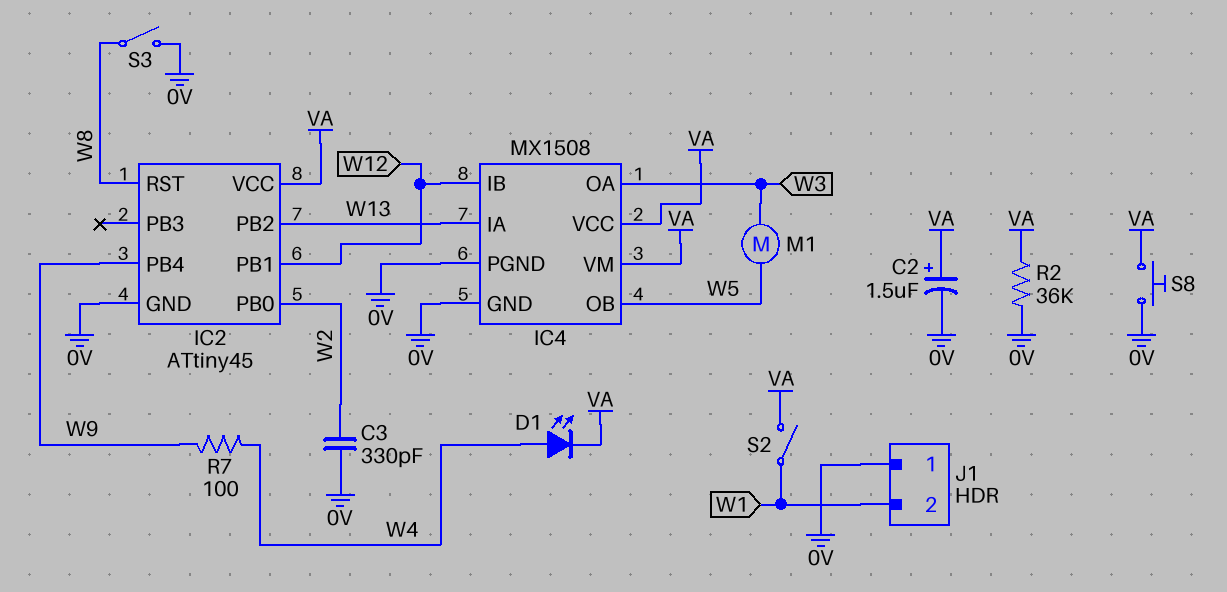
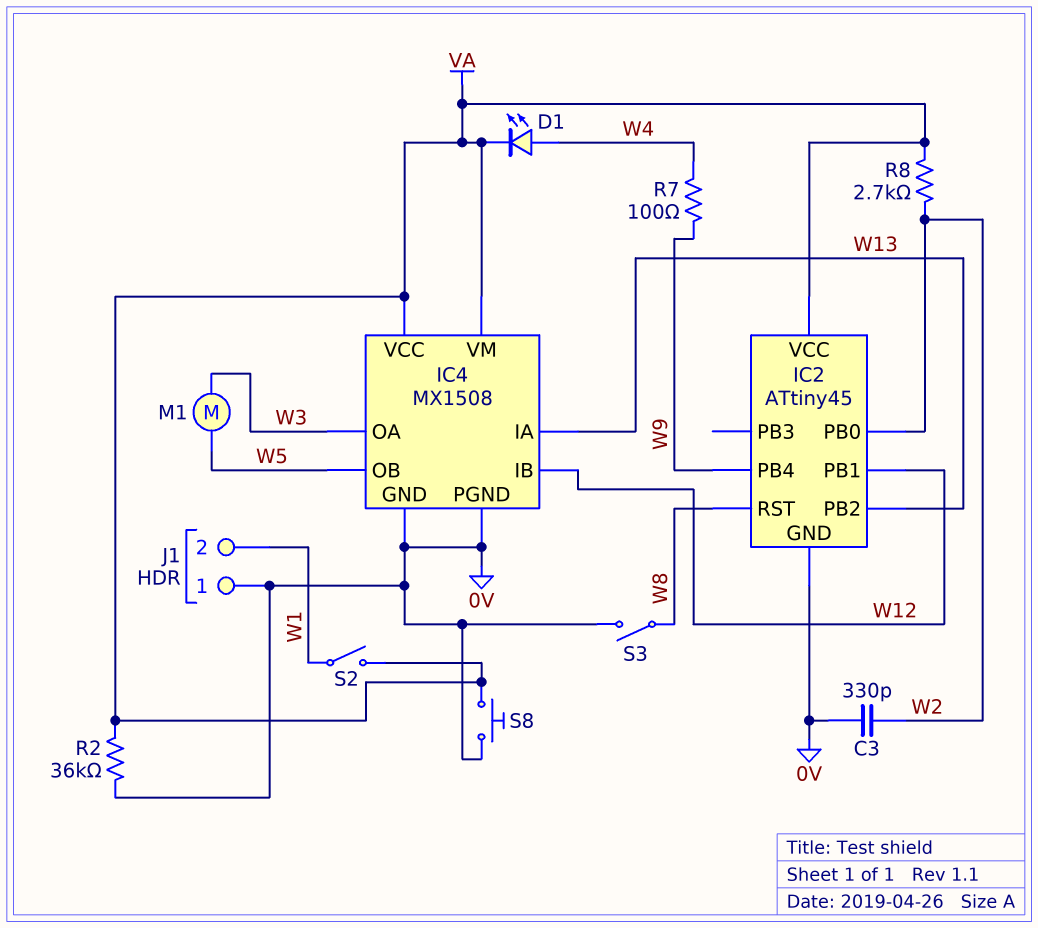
C2: 1.5uF (plus VA, minus 0V) -> none
R8: none -> 2.7k (VA, W2)

